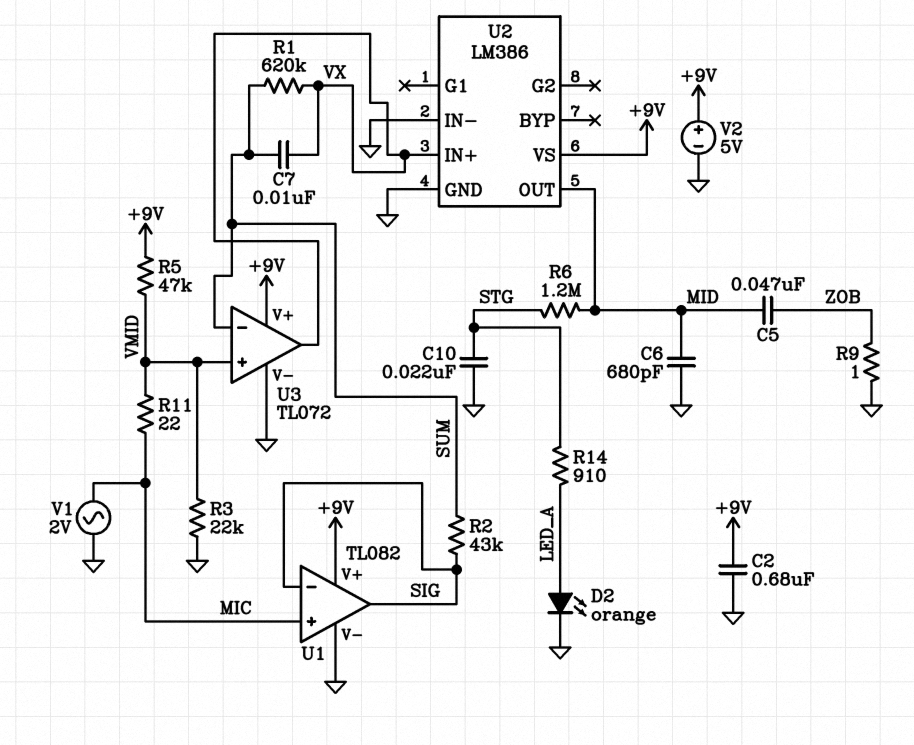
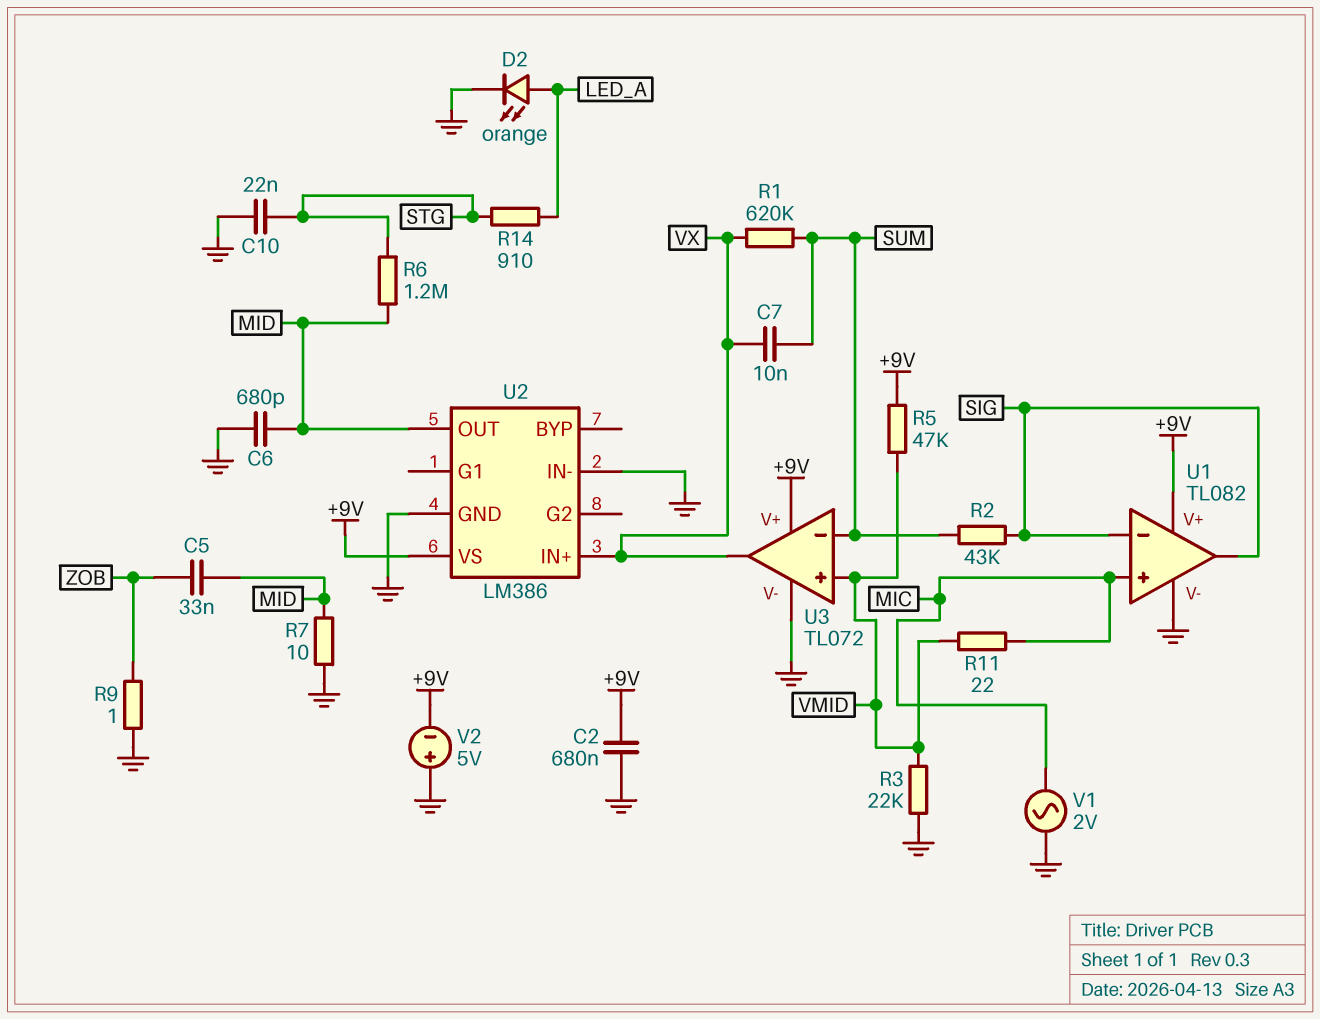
C5: 47nF (MID, ZOB) -> 33nF (MID, ZOB)
R7: none -> 10 (GND, MID)
V2: 5V (plus +9V, minus GND) -> 5V (plus GND, minus +9V)

